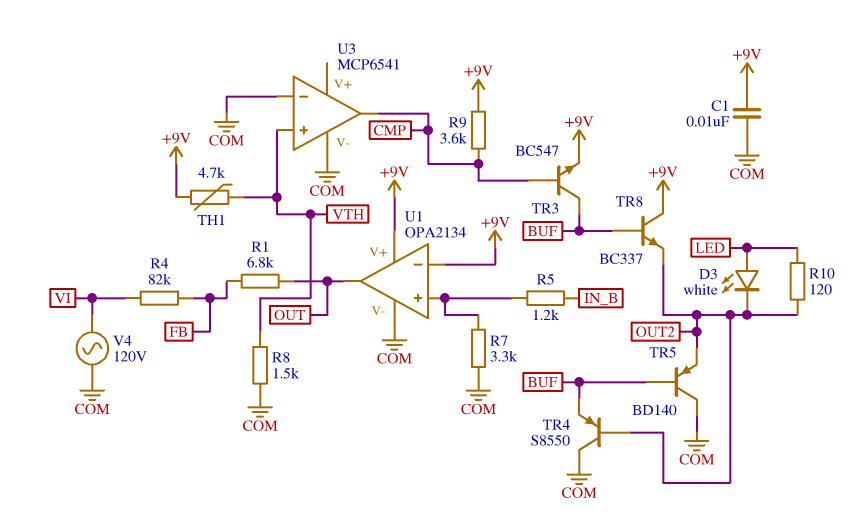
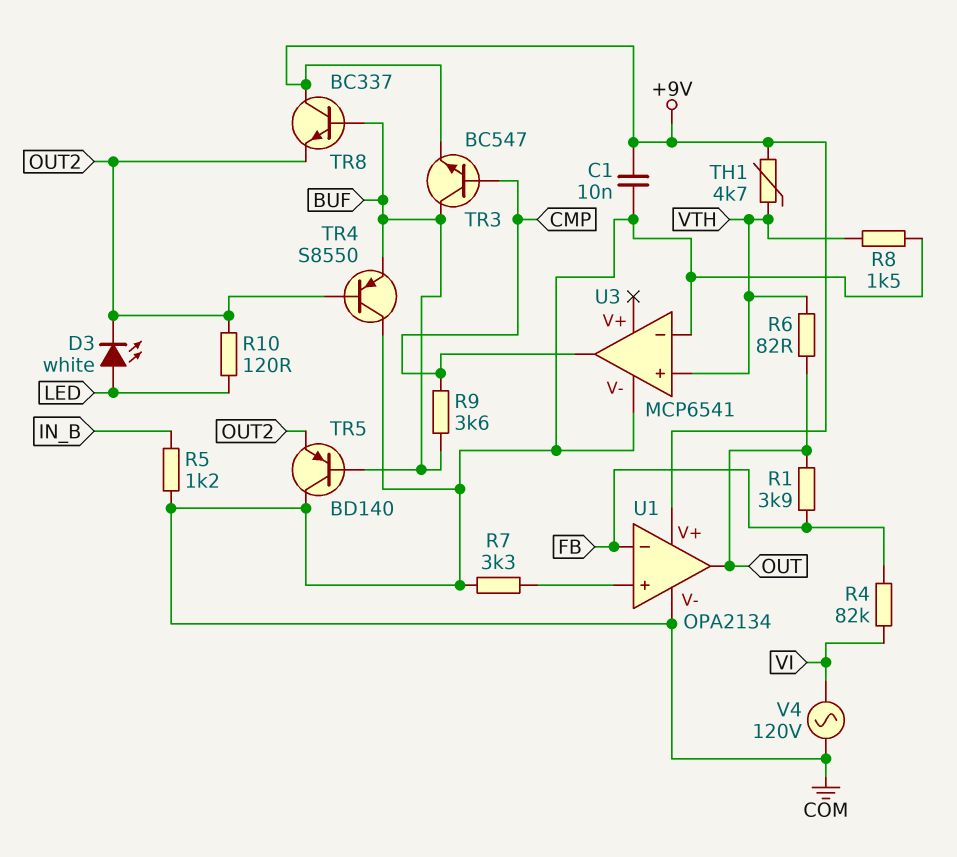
R1: 6.8k (FB, OUT) -> 3.9k (FB, OUT)
R5: 1.2k (IN_B, U1/in+) -> 1.2k (COM, IN_B)
R6: none -> 82 (OUT, VTH)
R9: 3.6k (+9V, CMP) -> 3.6k (BUF, CMP)
U1 pin in-: +9V -> FB

